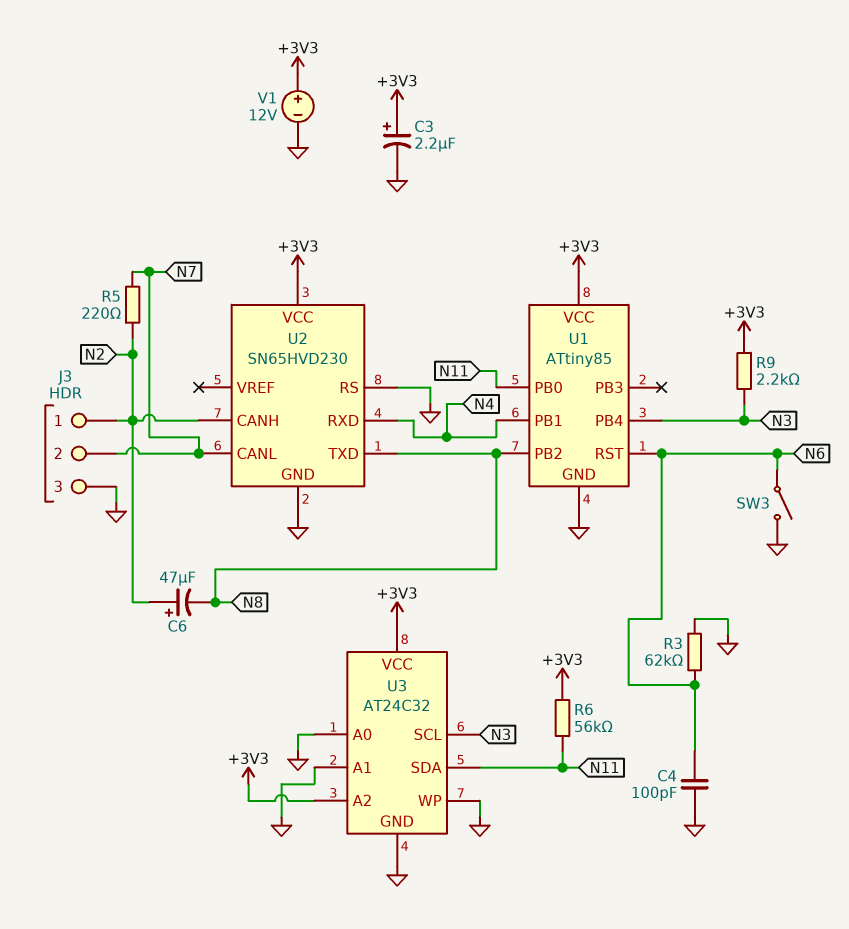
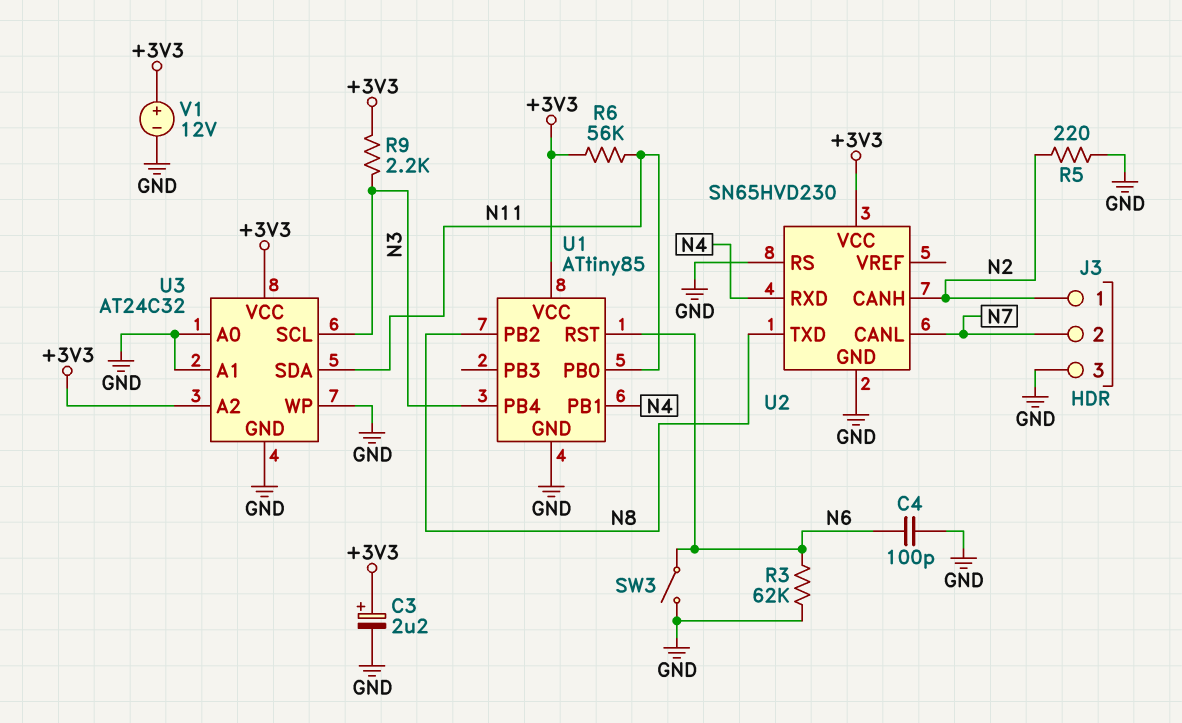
C6: 47uF (plus N2, minus N8) -> none
R5: 220 (N2, N7) -> 220 (GND, N2)

